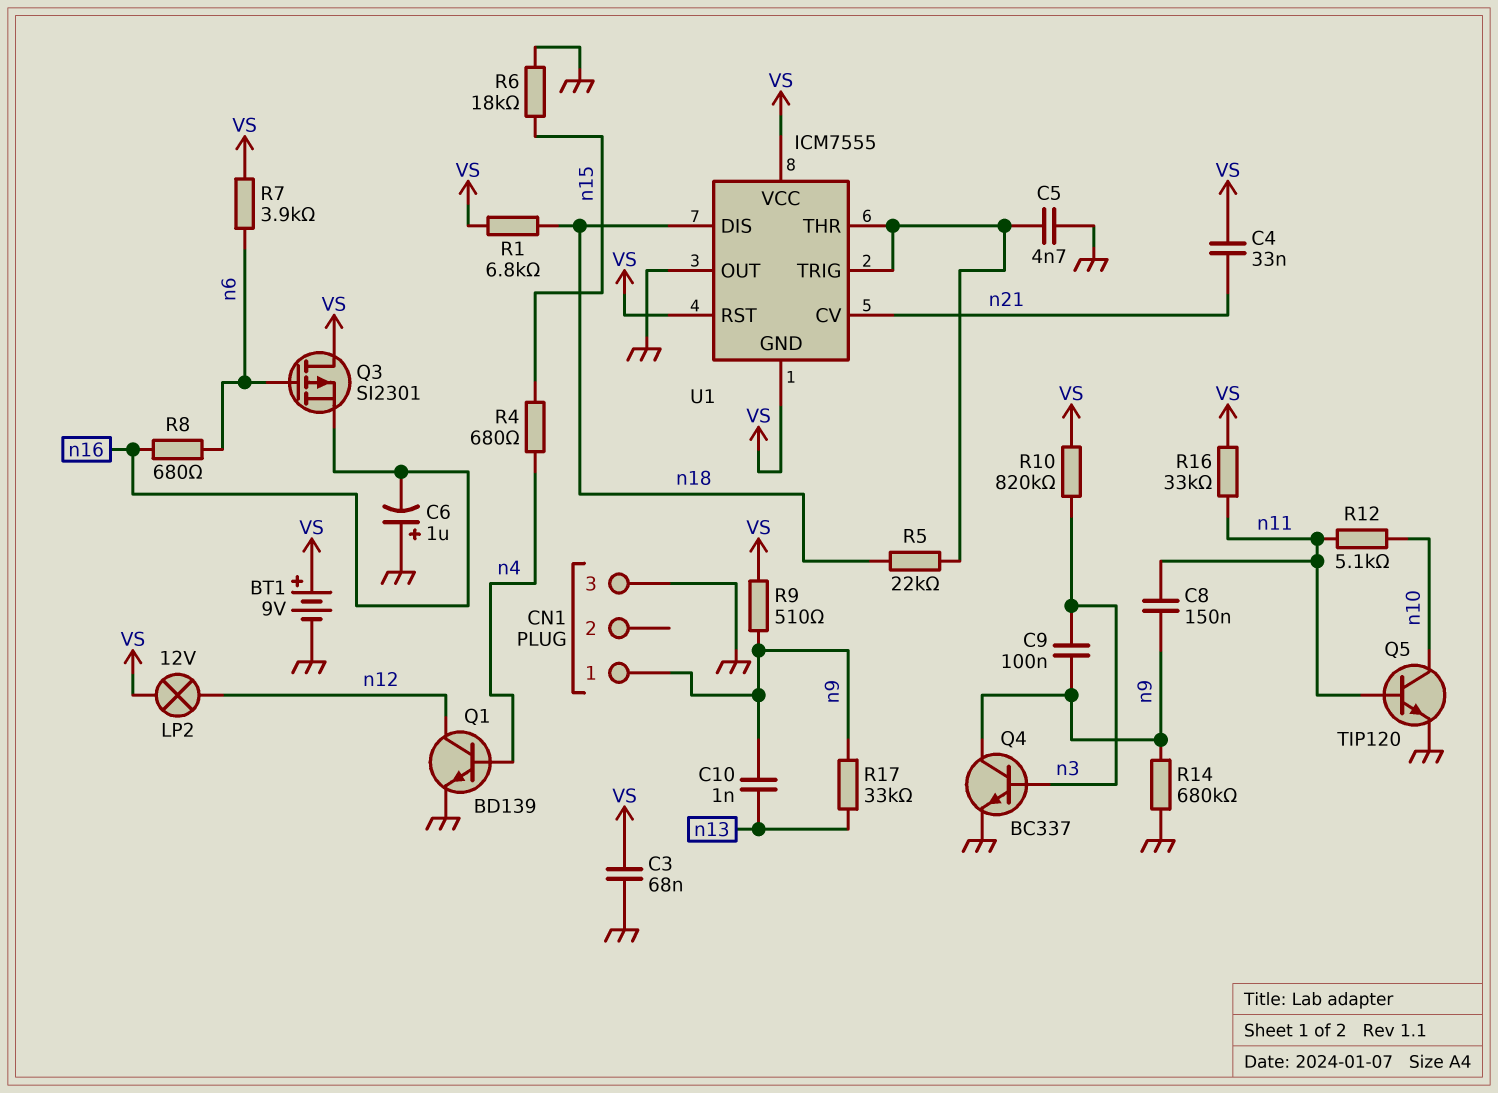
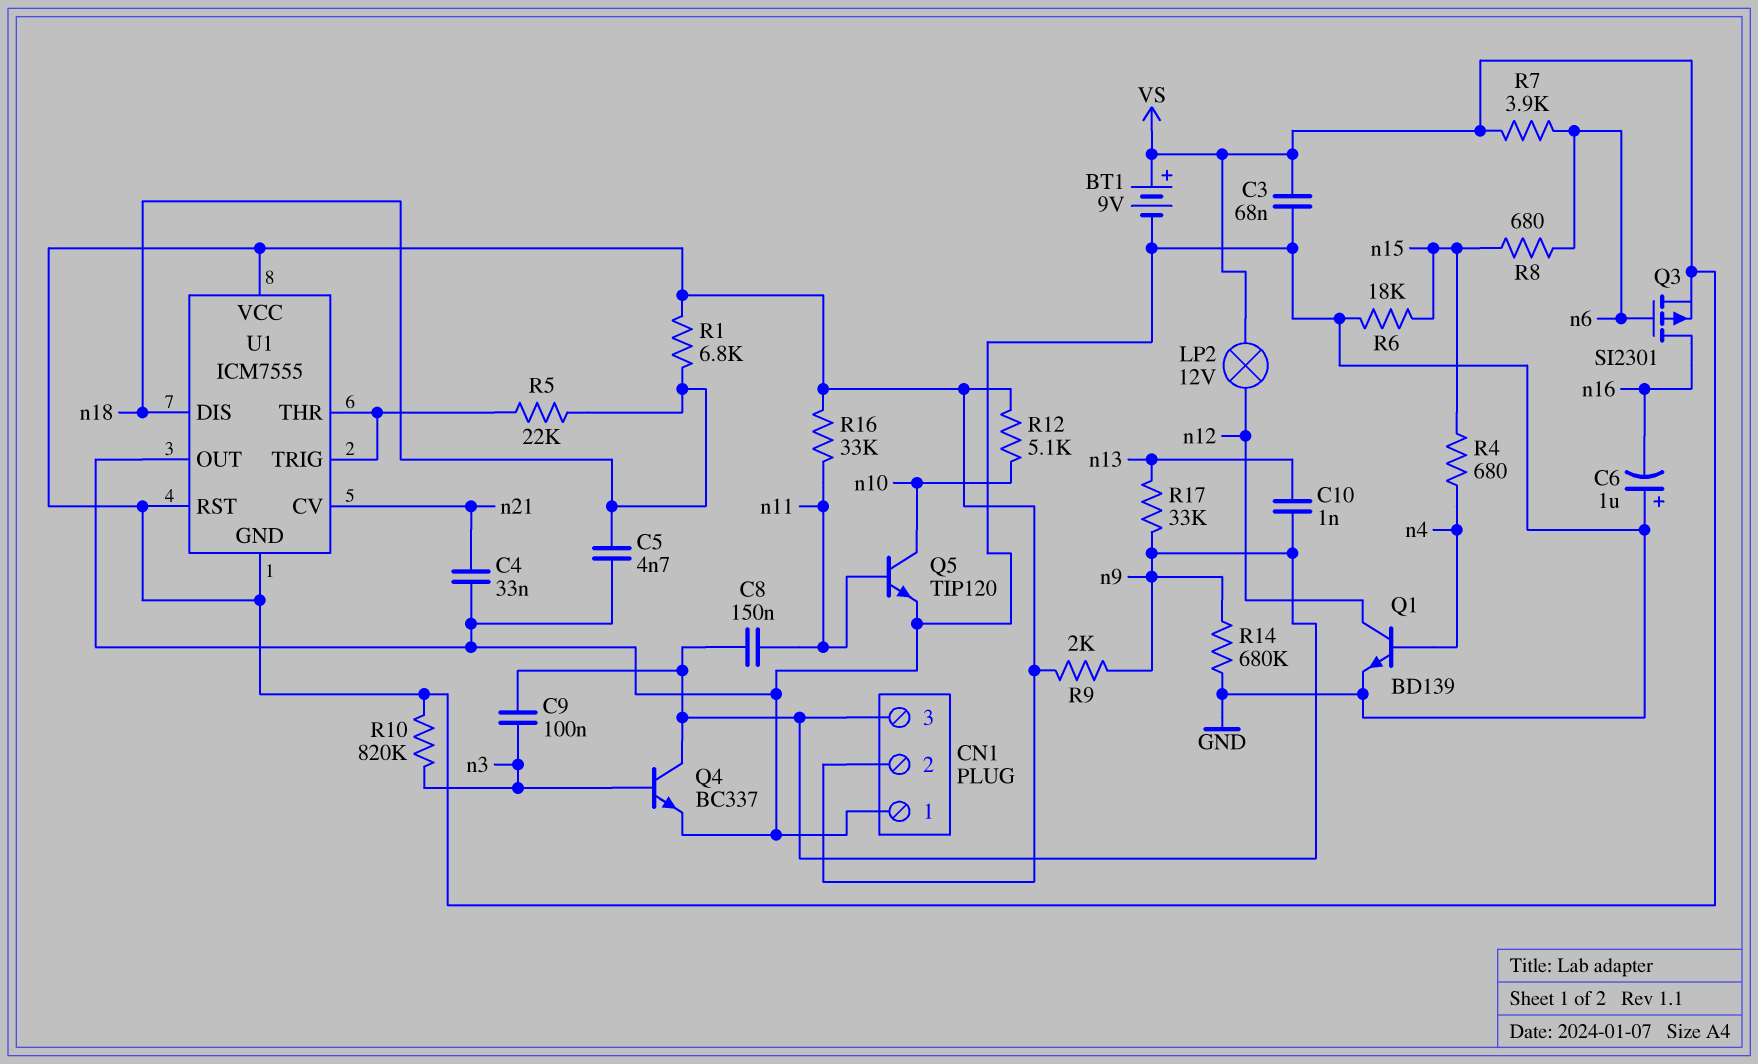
C4: 33nF (VS, n21) -> 33nF (GND, n21)
C5: 4.7nF (GND, U1/THR) -> 4.7nF (GND, n18)
CN1 pin 1: n9 -> GND
CN1 pin 2: none -> VS
CN1 pin 3: GND -> n9
Q3: PMOS SI2301 (G n6, D VS, S n16) -> PMOS SI2301 (G n6, D n16, S VS)
R8: 680 (n6, n16) -> 680 (n6, n15)
R9: 510 (VS, n9) -> 2k (VS, n9)
R12: 5.1k (n10, n11) -> 5.1k (VS, n10)

